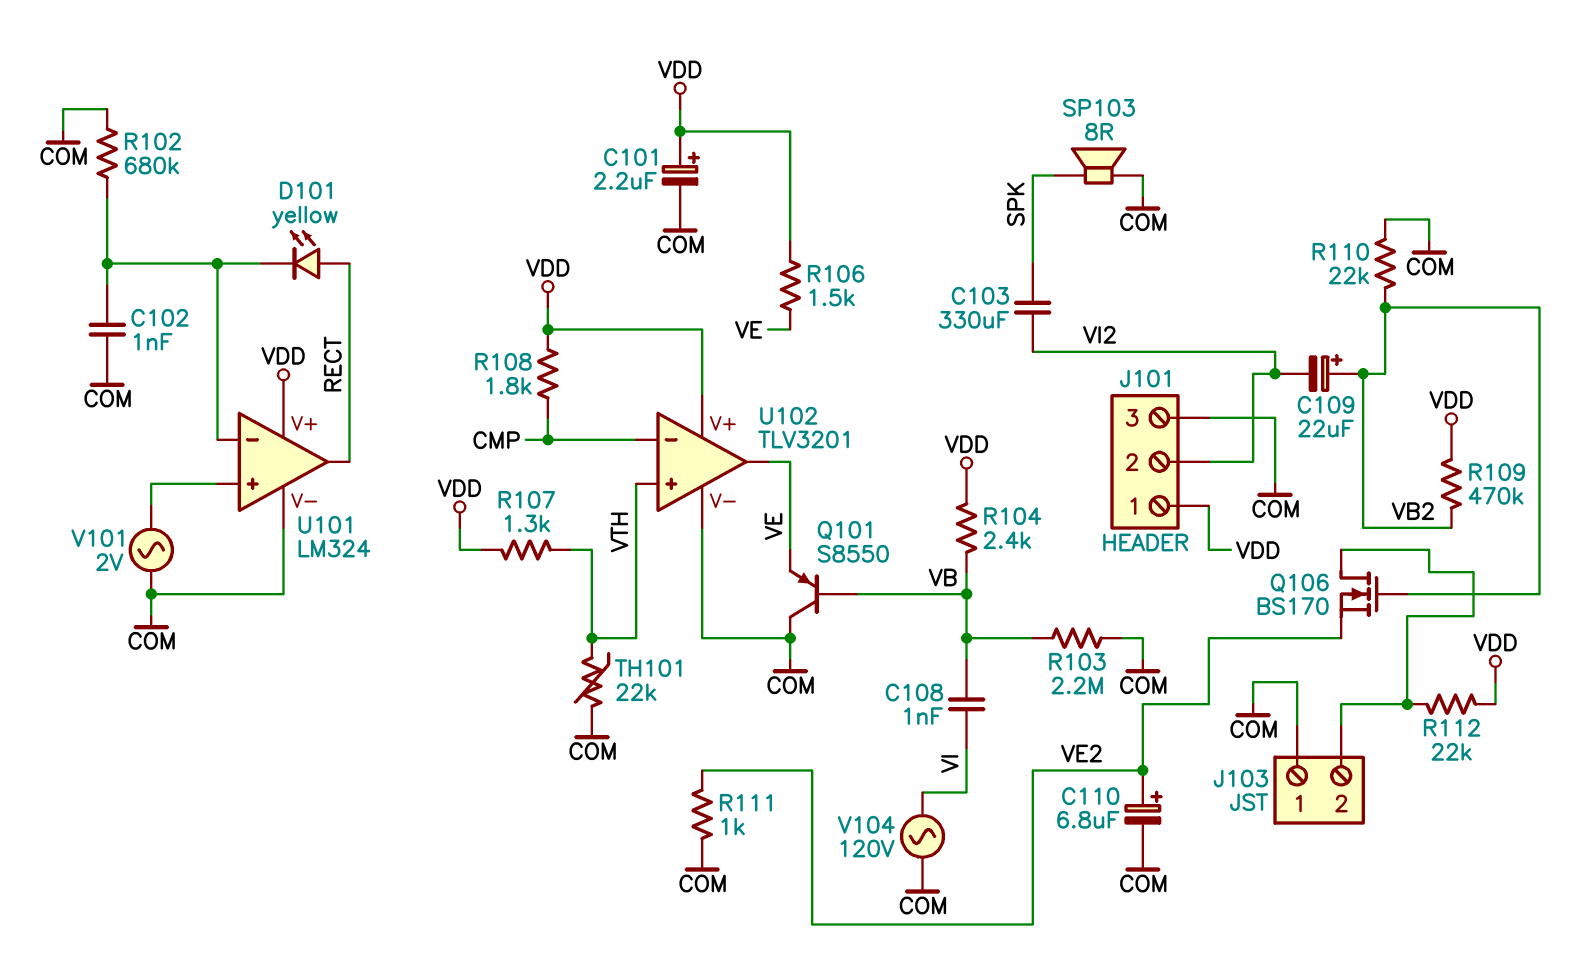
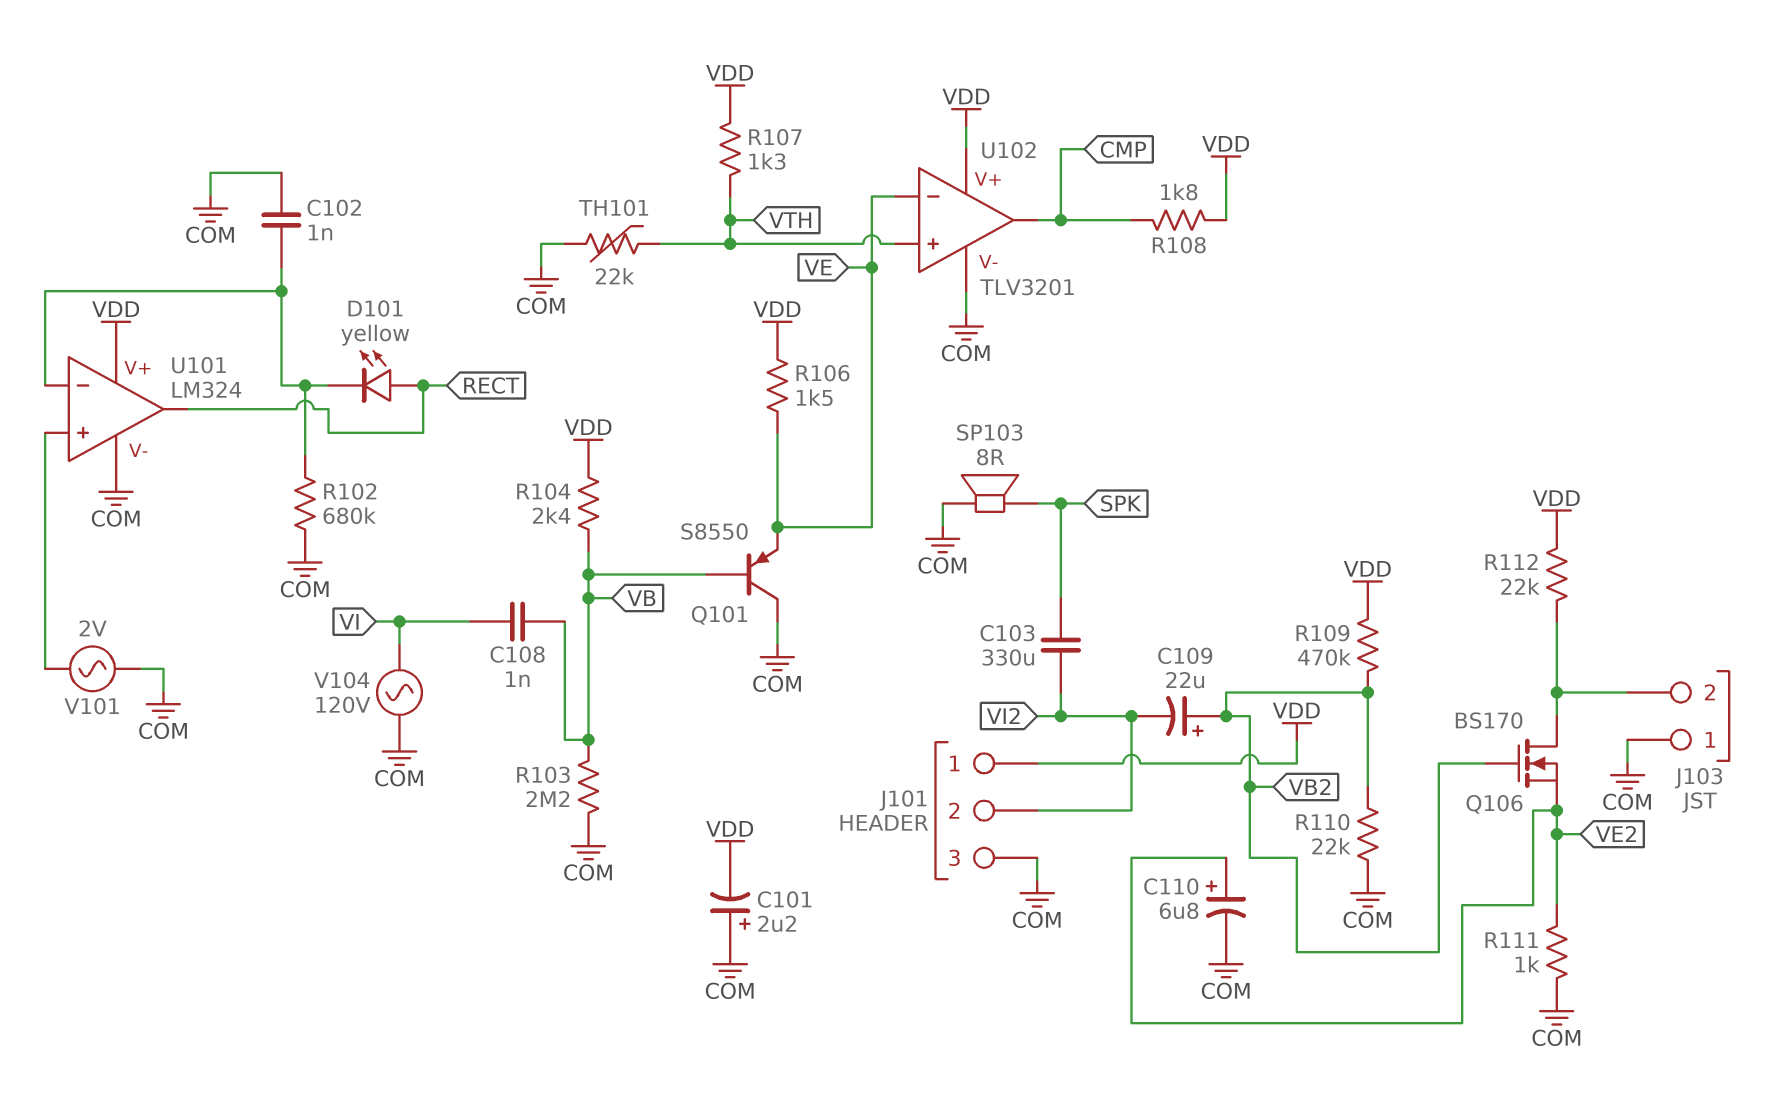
C101: 2.2uF (plus VDD, minus COM) -> 2.2uF (plus COM, minus VDD)
U102 pin in-: CMP -> VE
U102 pin out: VE -> CMP

